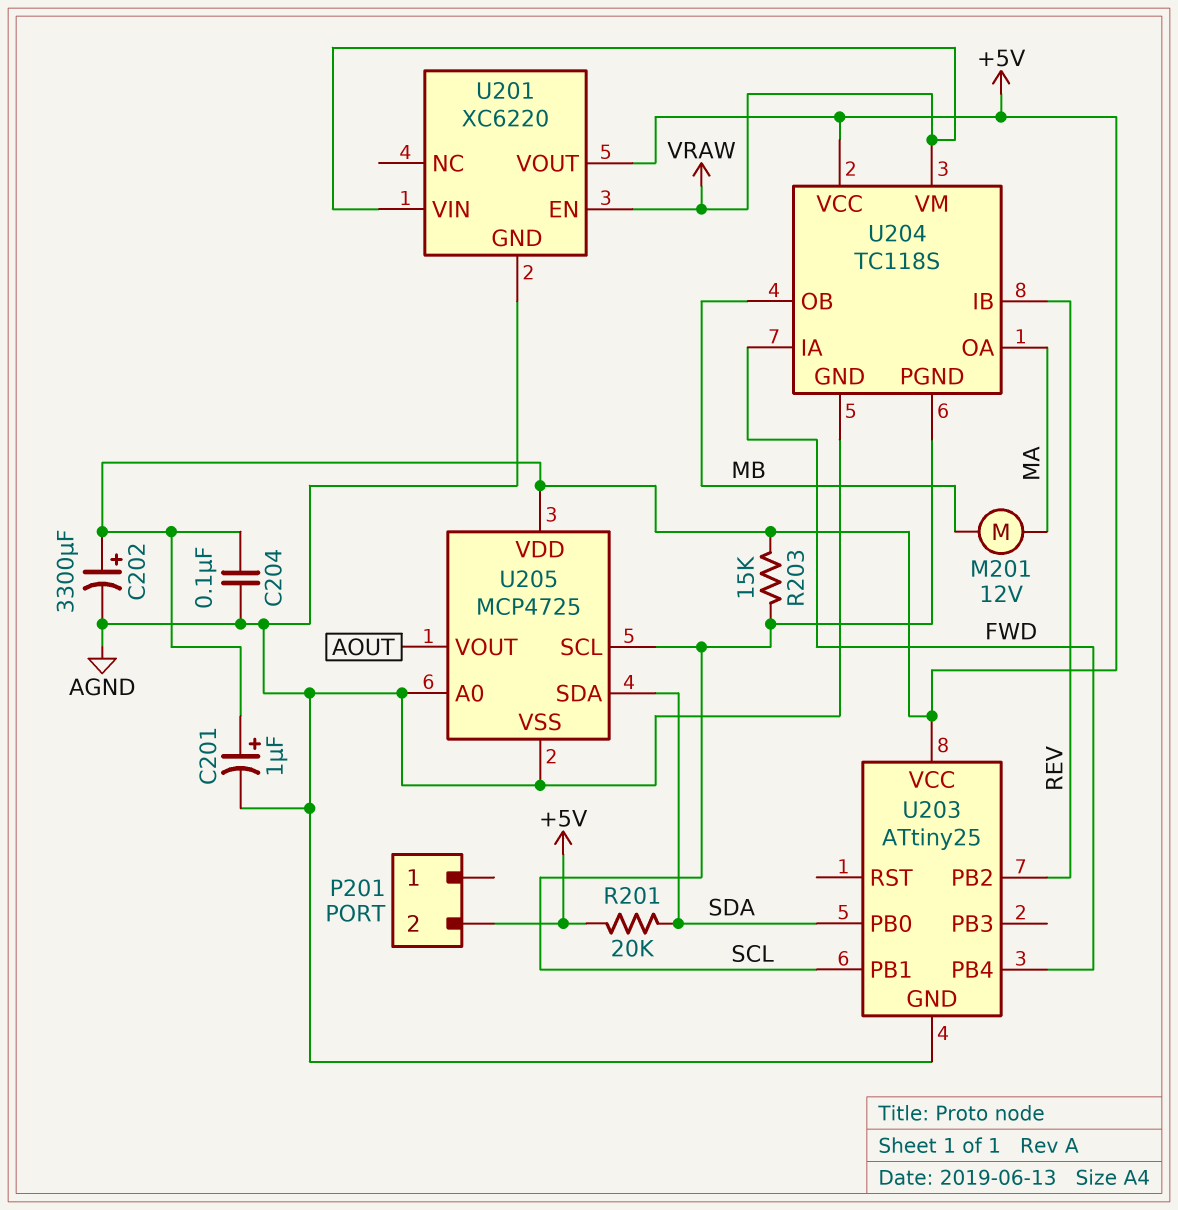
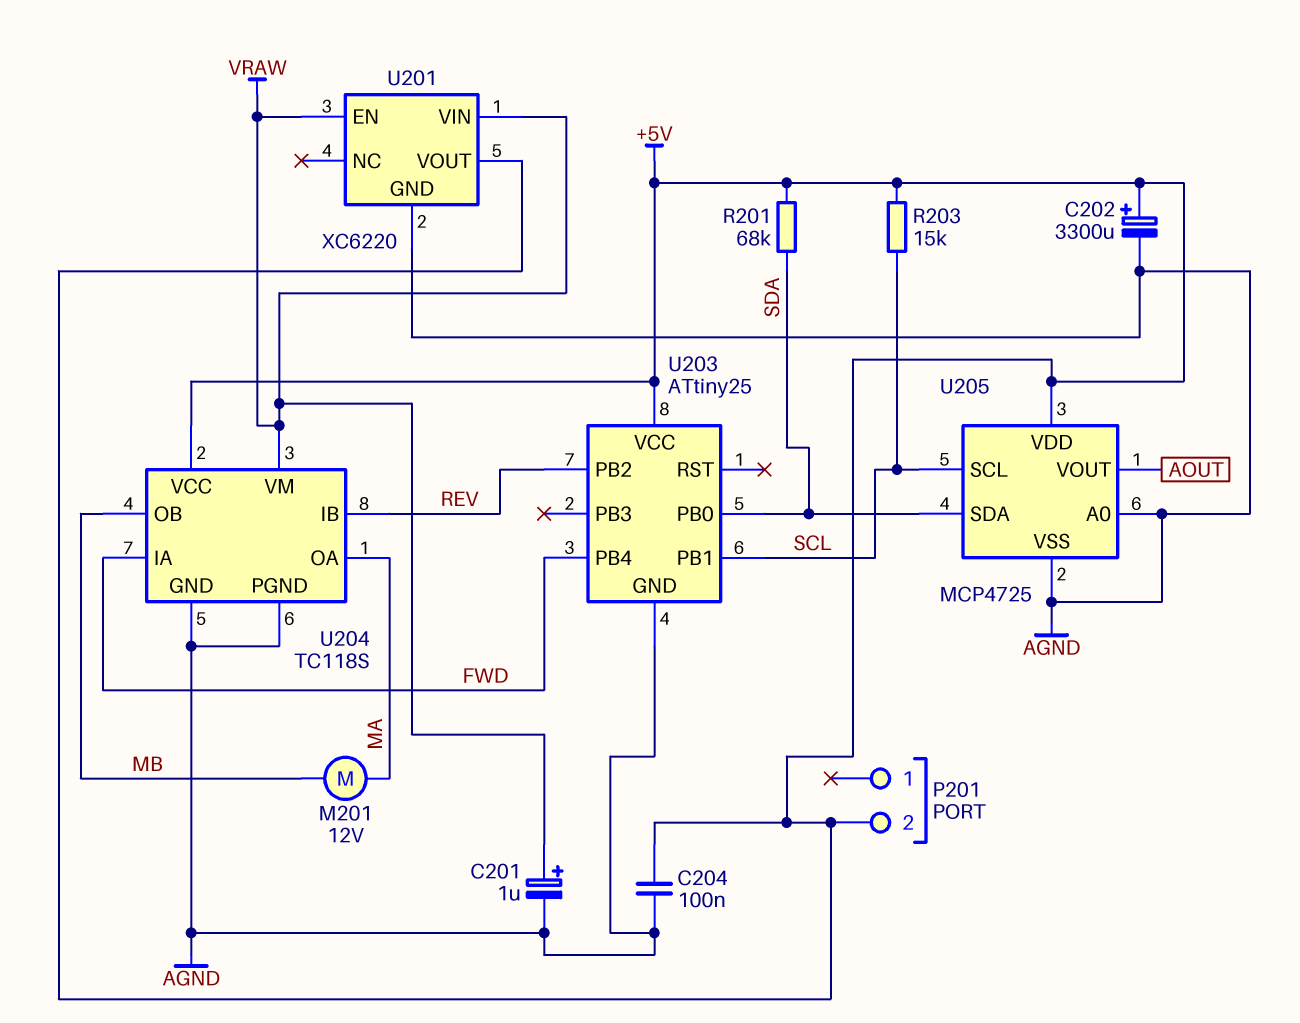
C201: 1uF (plus +5V, minus AGND) -> 1uF (plus VRAW, minus AGND)
R201: 20k (+5V, SDA) -> 68k (+5V, SDA)
U204 pin PGND: SCL -> AGND

